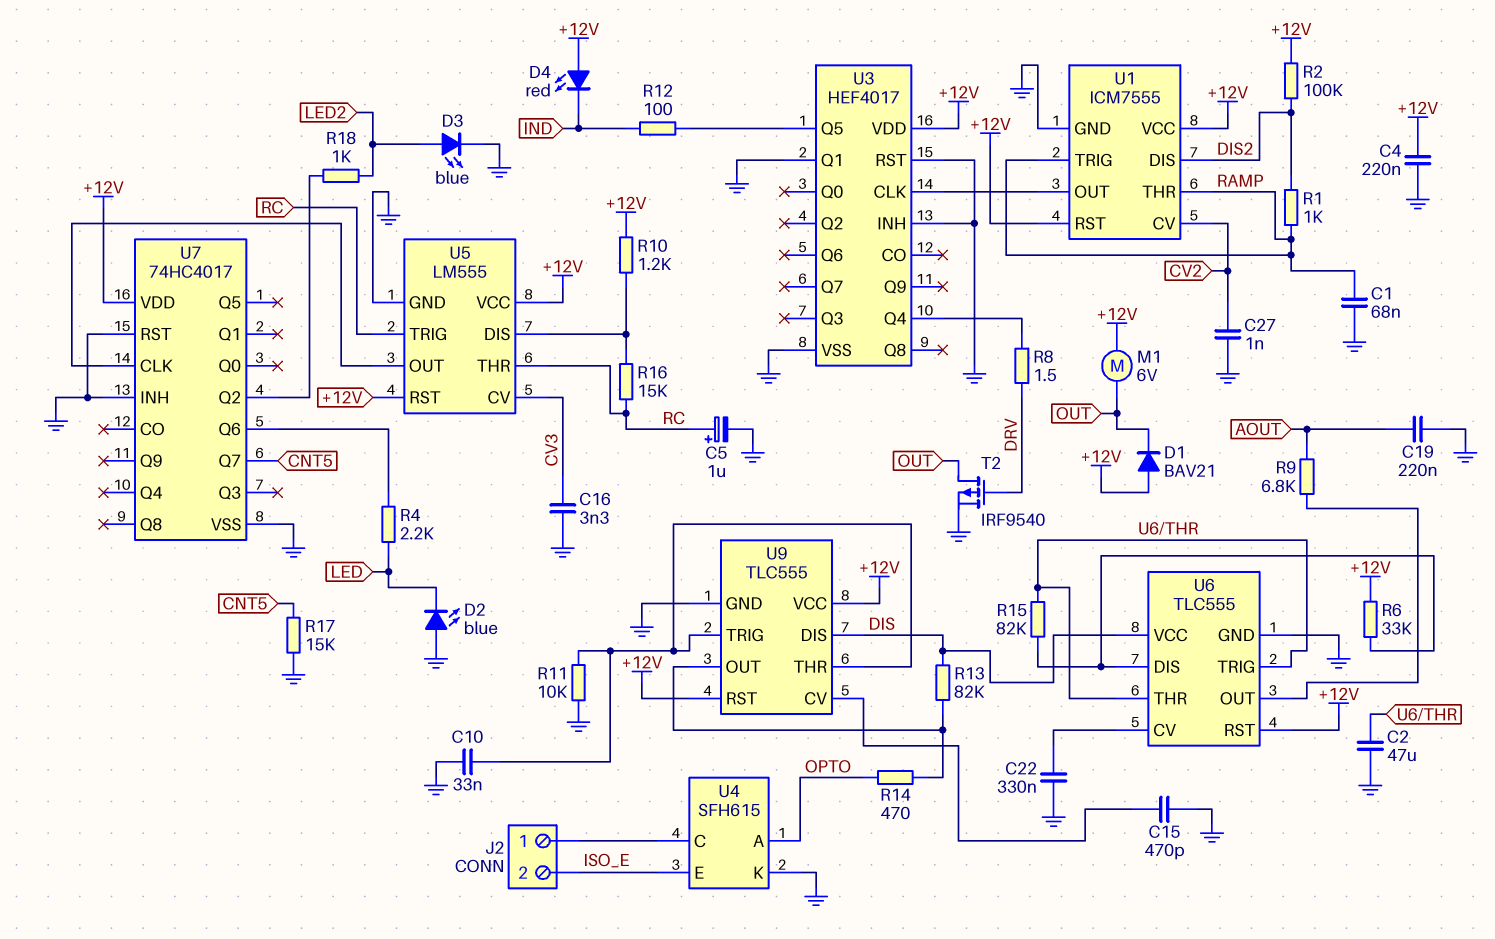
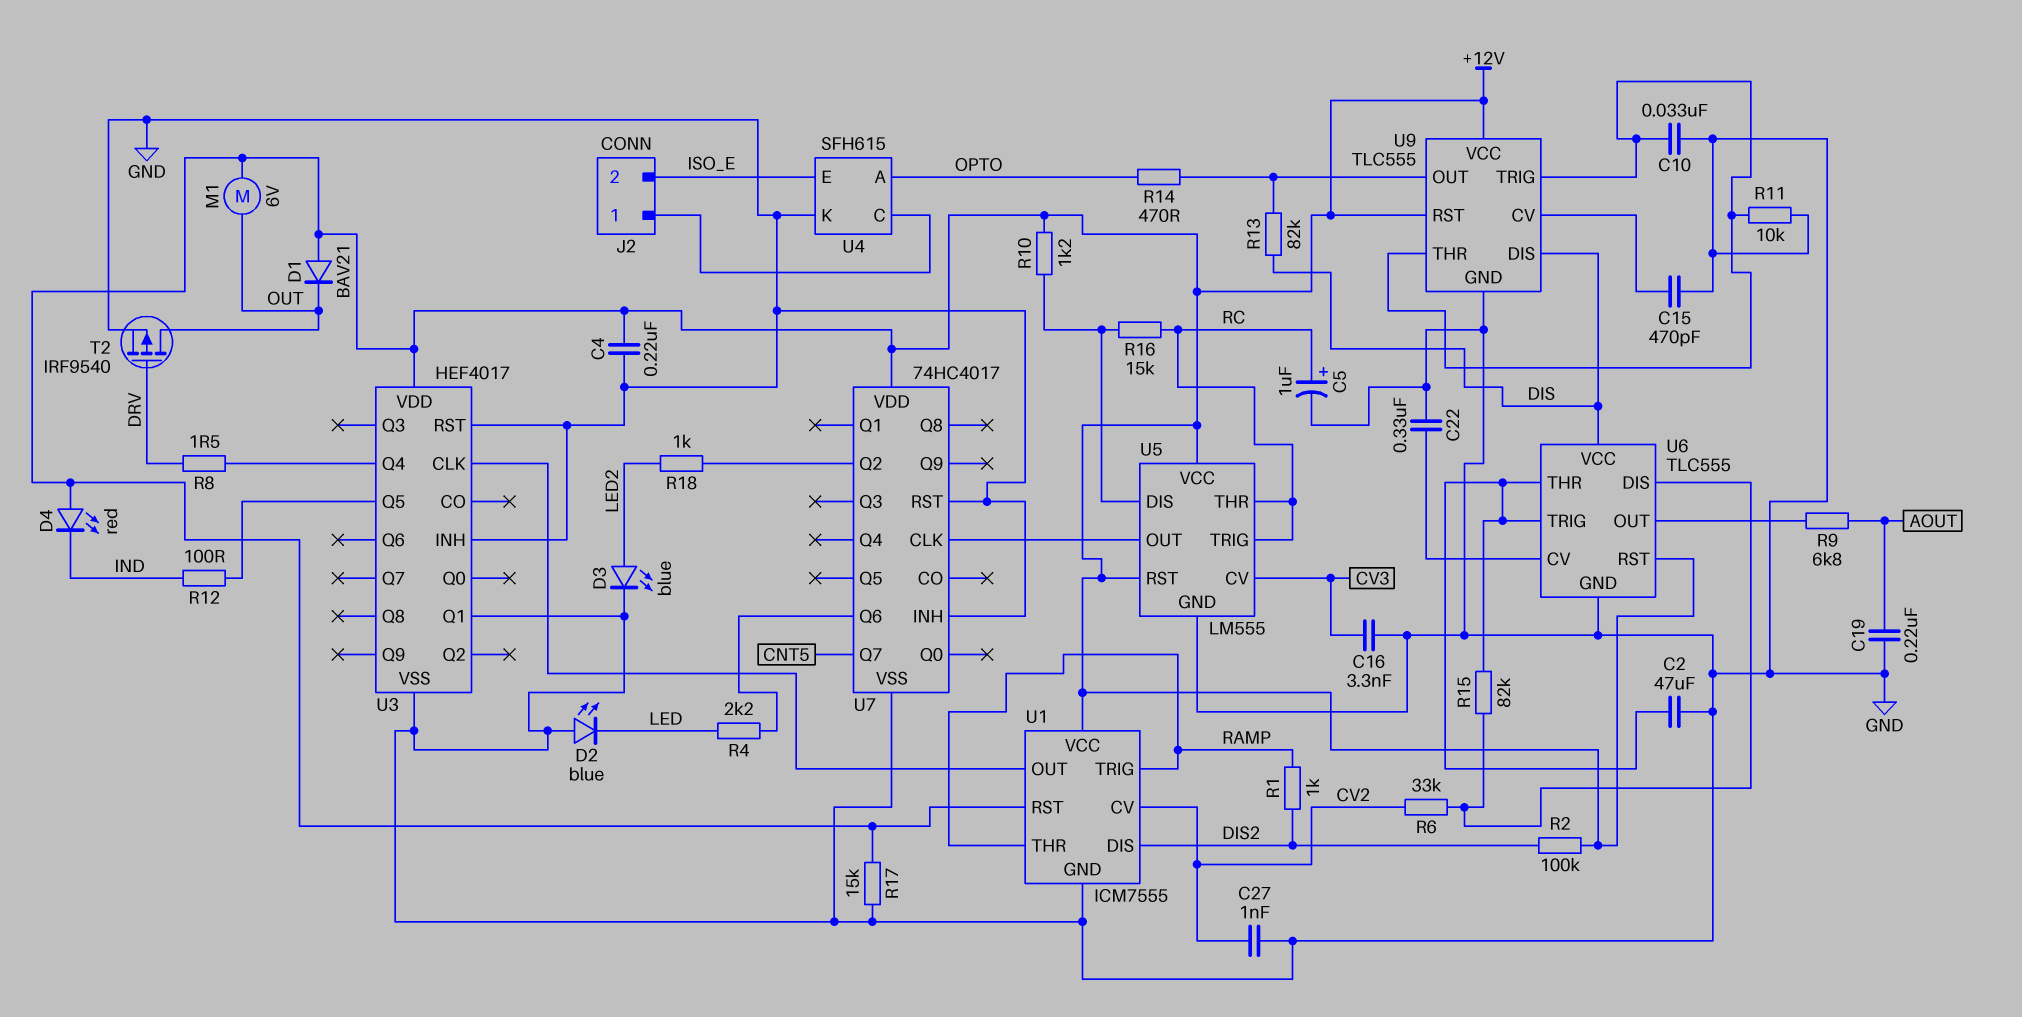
C1: 68nF (GND, RAMP) -> none
R6: 33k (+12V, U6/DIS) -> 33k (CV2, U6/DIS)
R17: 15k (CNT5, GND) -> 15k (+12V, GND)

